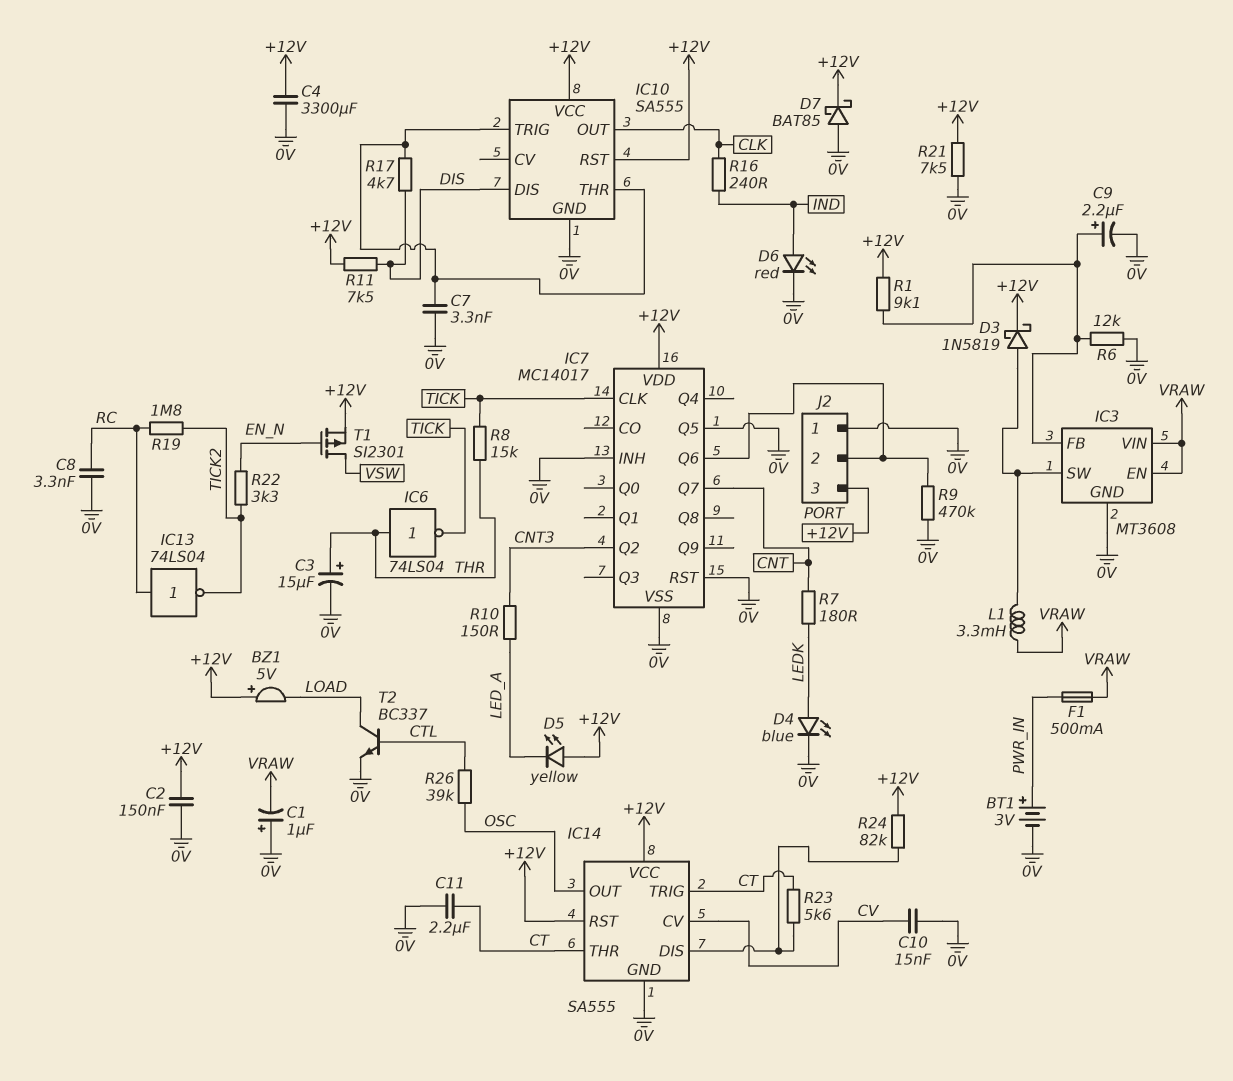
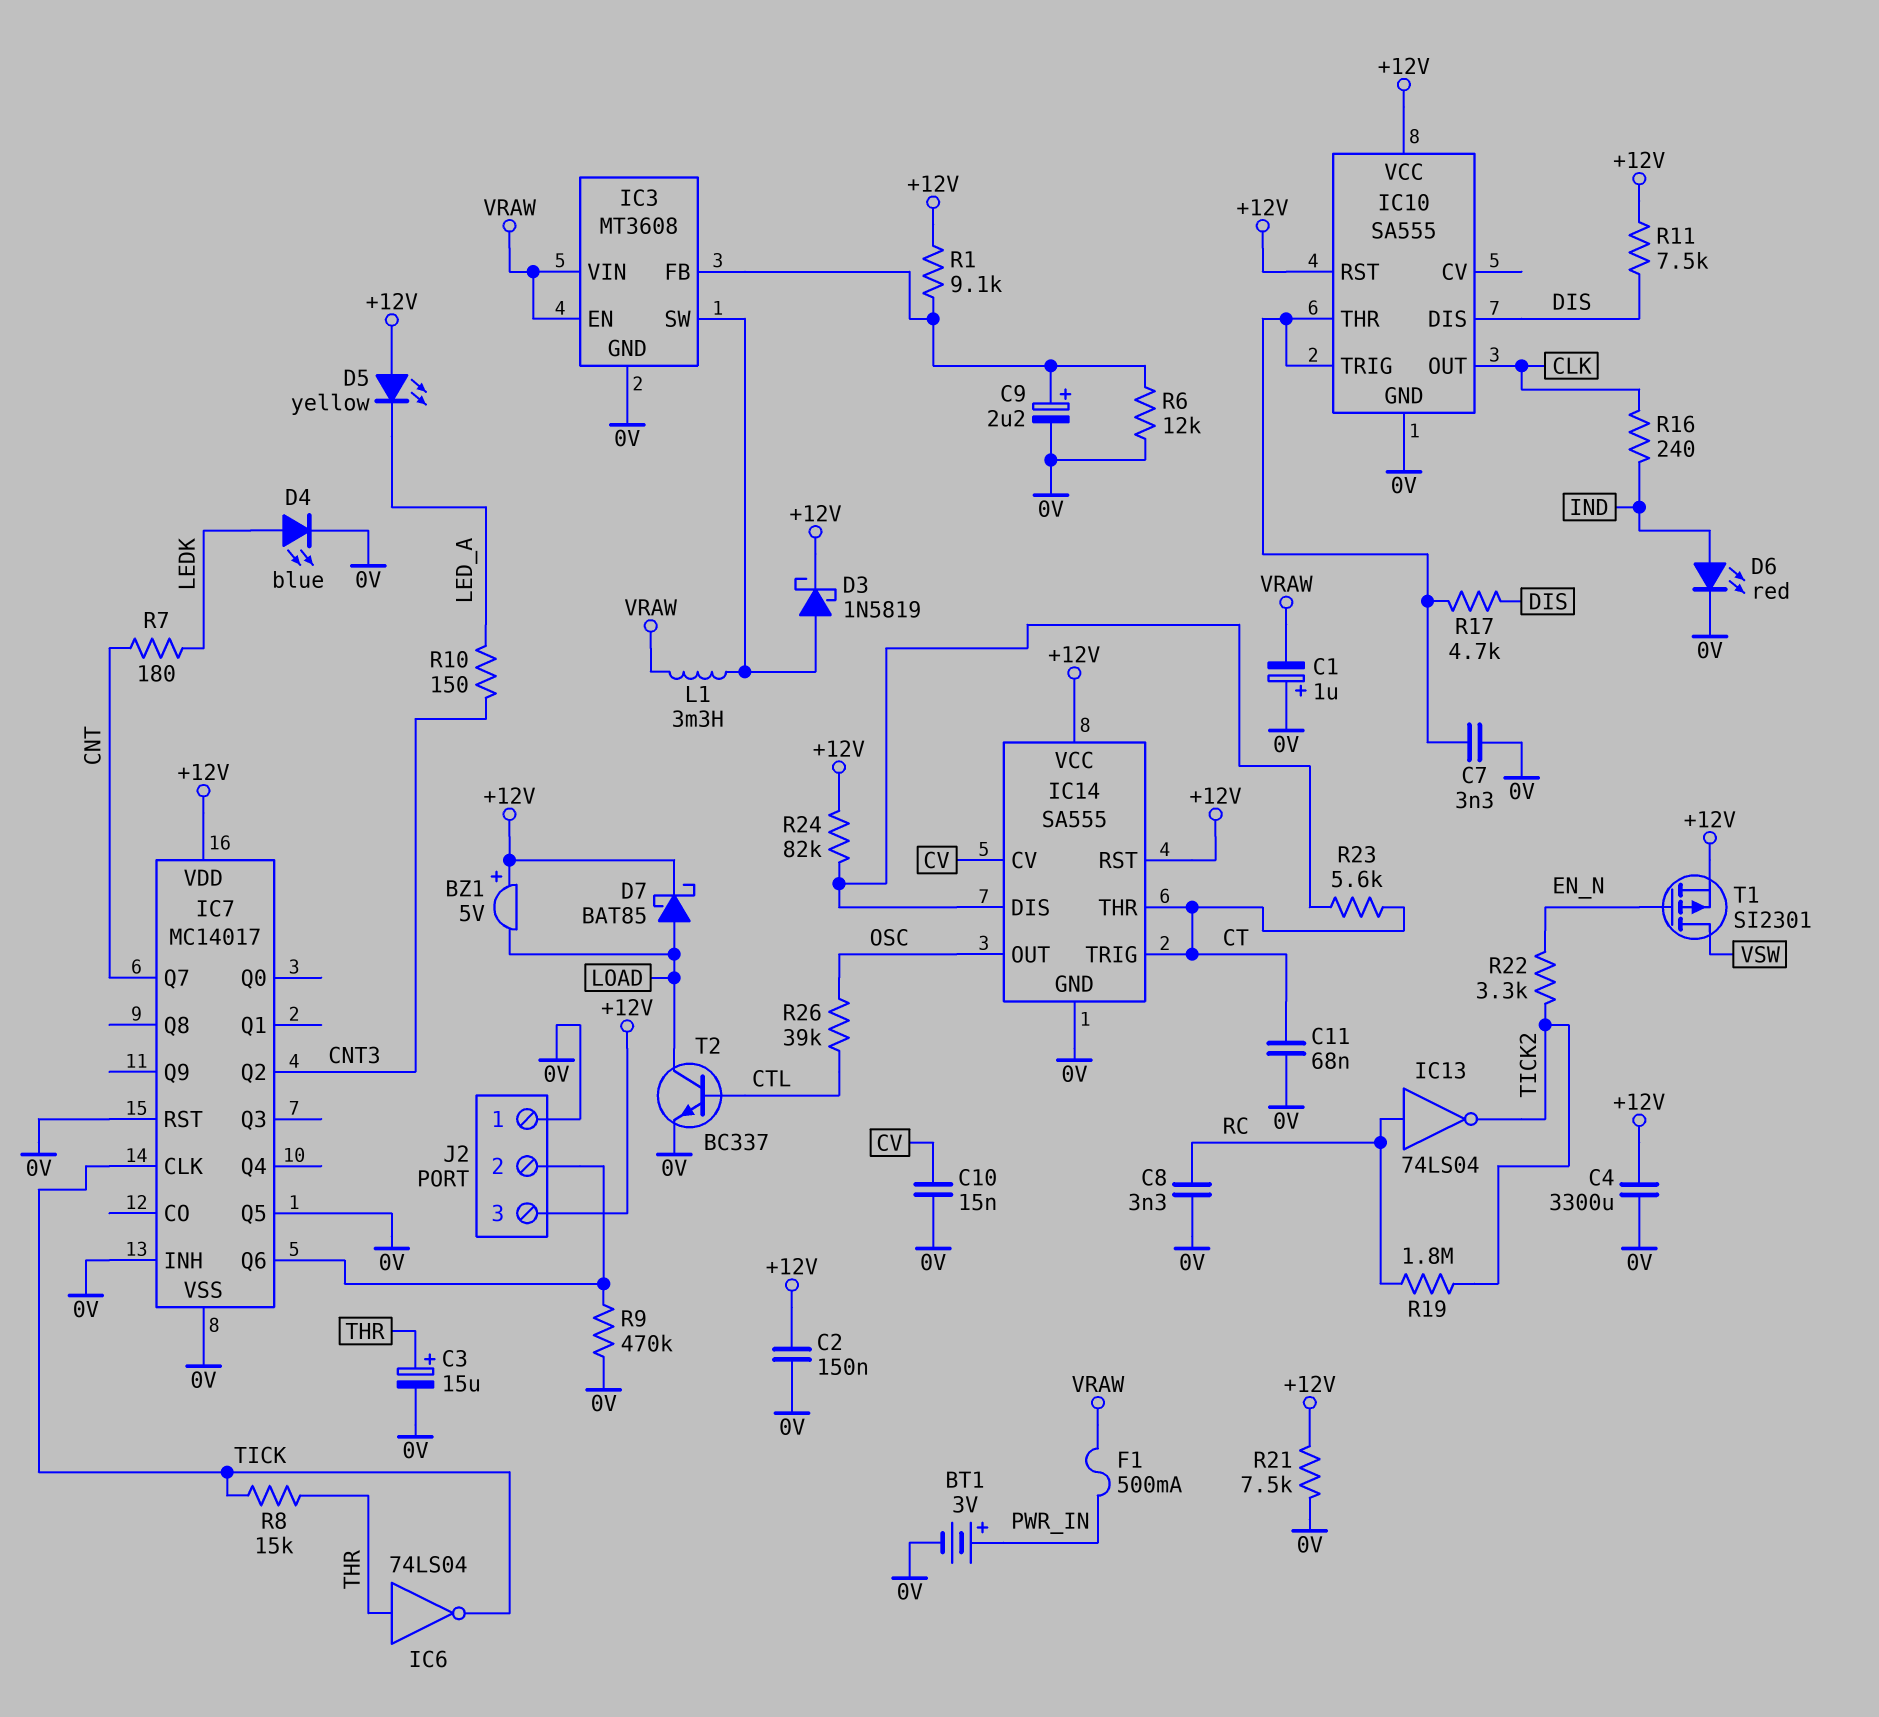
C11: 2.2uF (0V, CT) -> 68nF (0V, CT)
D7: schottky BAT85 (A 0V, K +12V) -> schottky BAT85 (A LOAD, K +12V)

